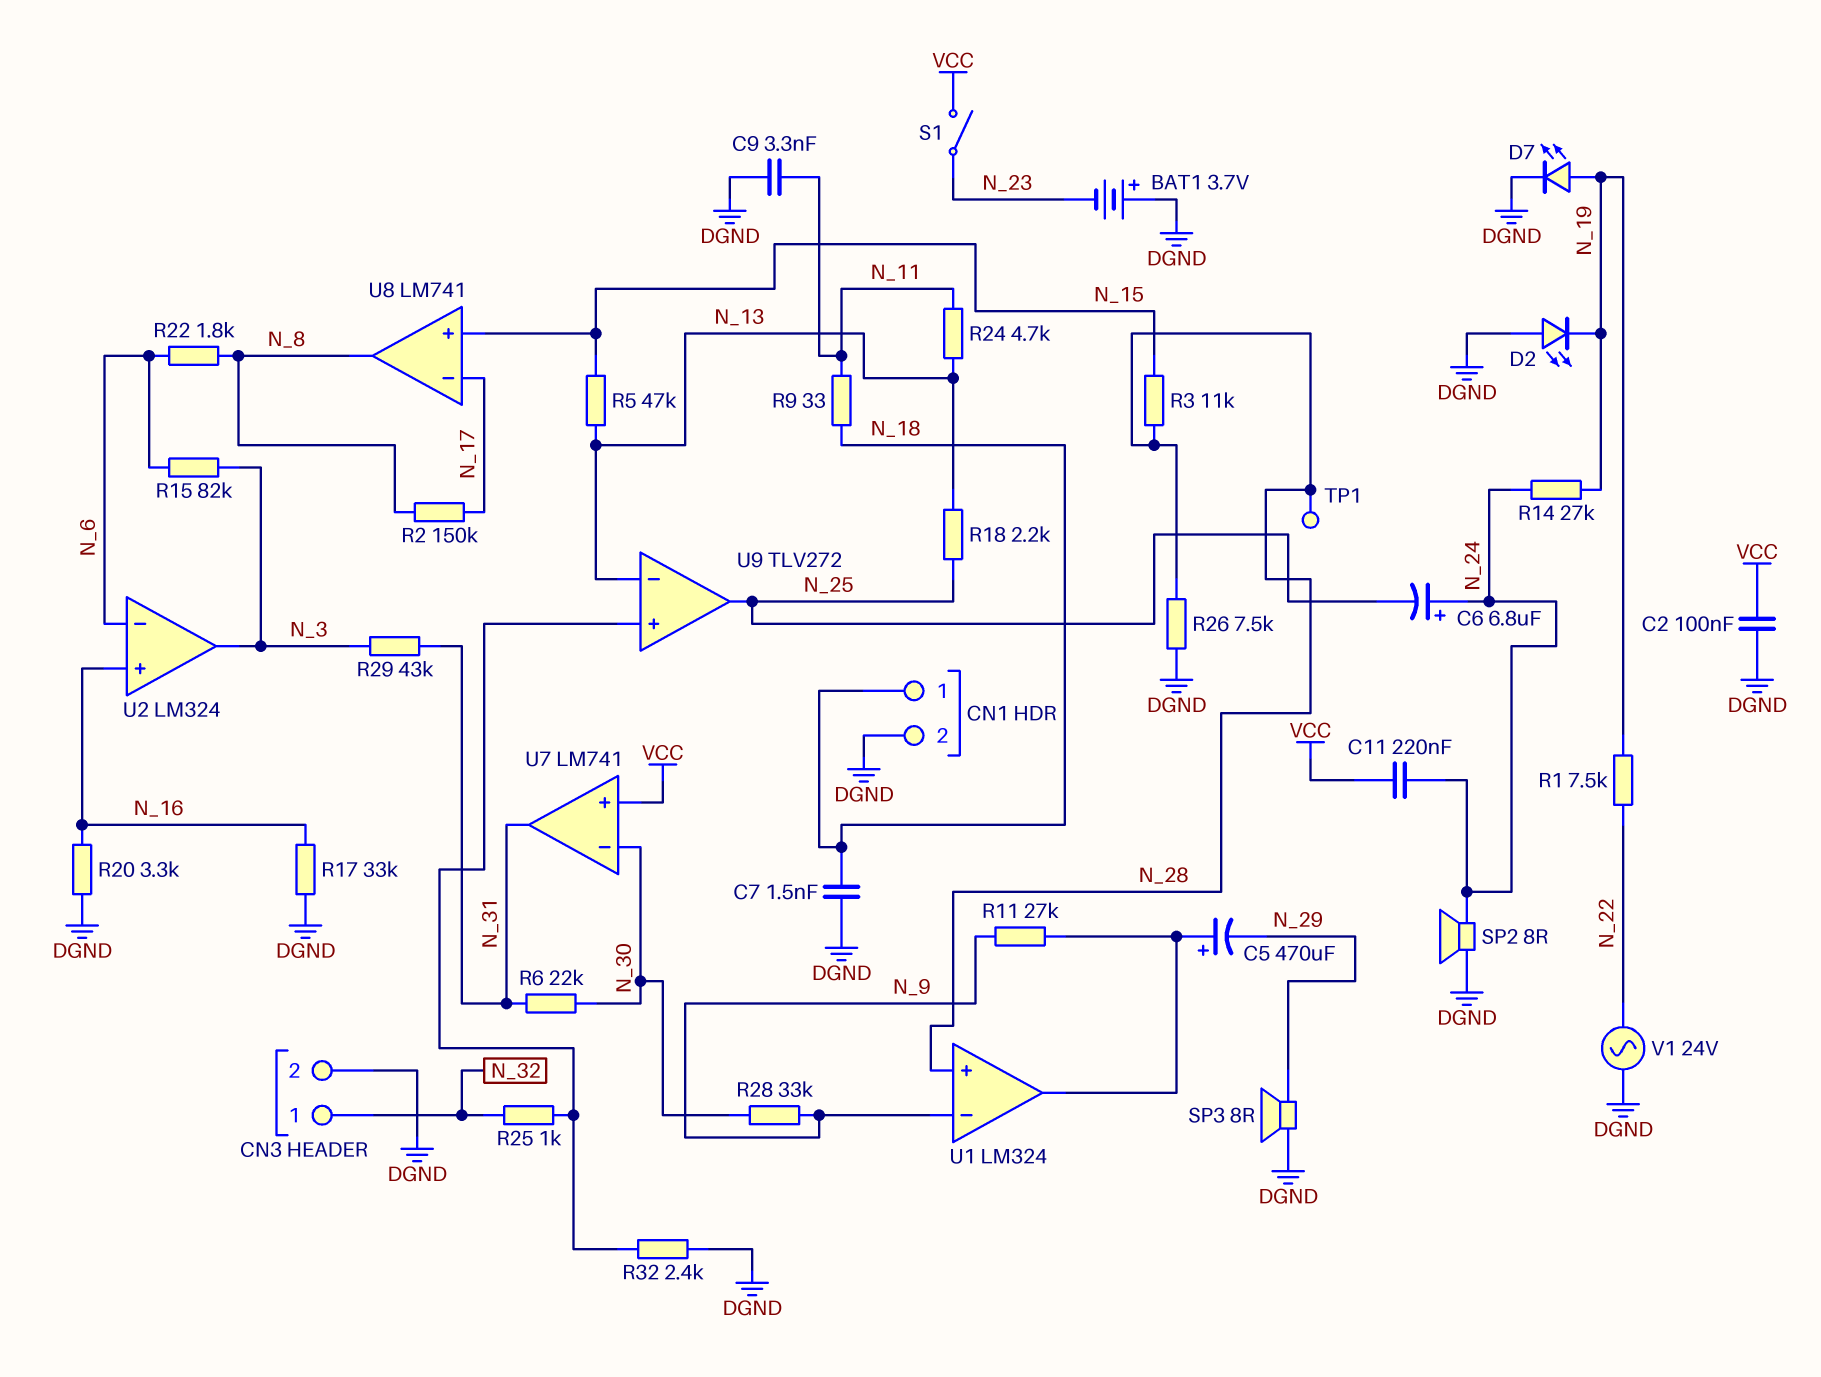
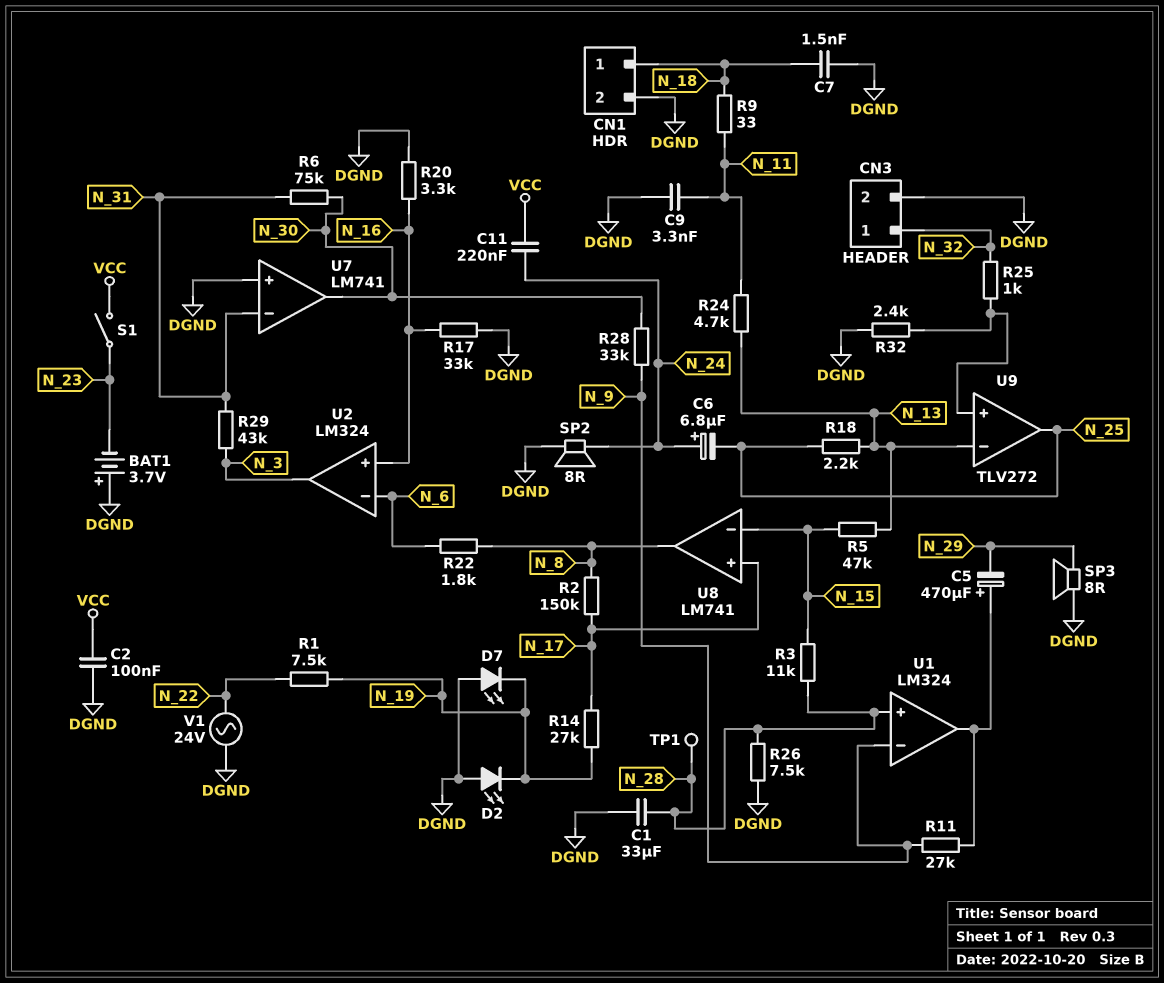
C1: none -> 33uF (DGND, N_28)
D7: LED (A N_19, K DGND) -> LED (A DGND, K N_19)
R6: 22k (N_30, N_31) -> 75k (N_30, N_31)
R14: 27k (N_19, N_24) -> 27k (N_17, N_19)
R15: 82k (N_3, N_6) -> none
U7 pin in+: VCC -> DGND
U7 pin in-: N_30 -> N_31
U7 pin out: N_31 -> N_30
U8 pin in+: N_15 -> N_17
U8 pin in-: N_17 -> N_15

